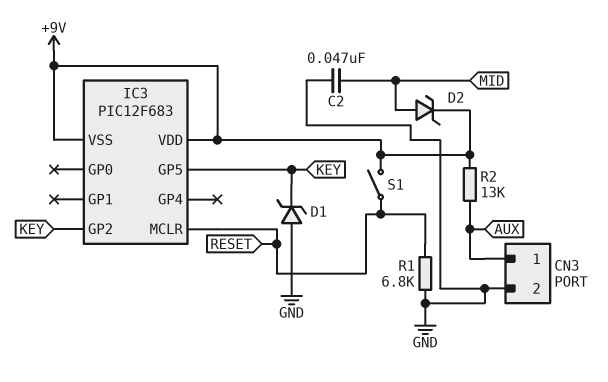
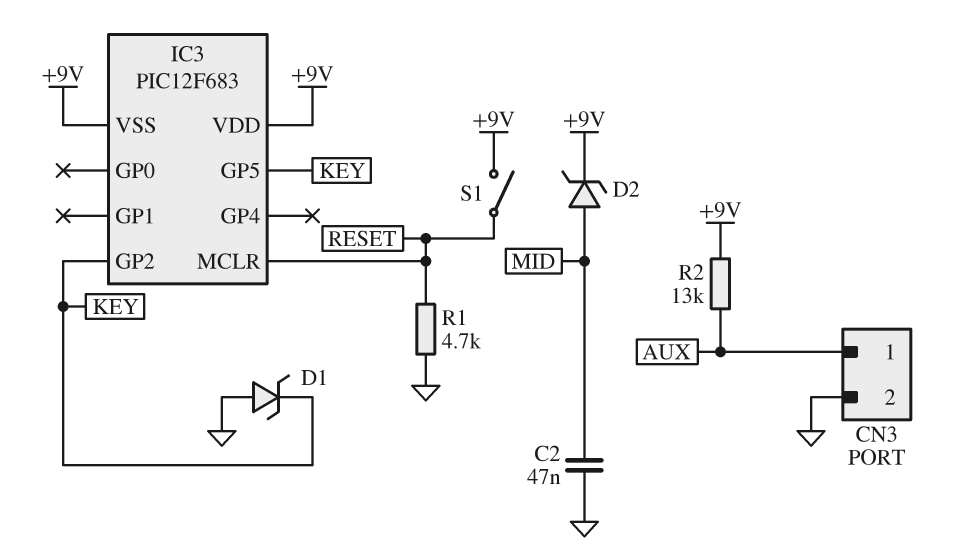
R1: 6.8k (GND, RESET) -> 4.7k (GND, RESET)

